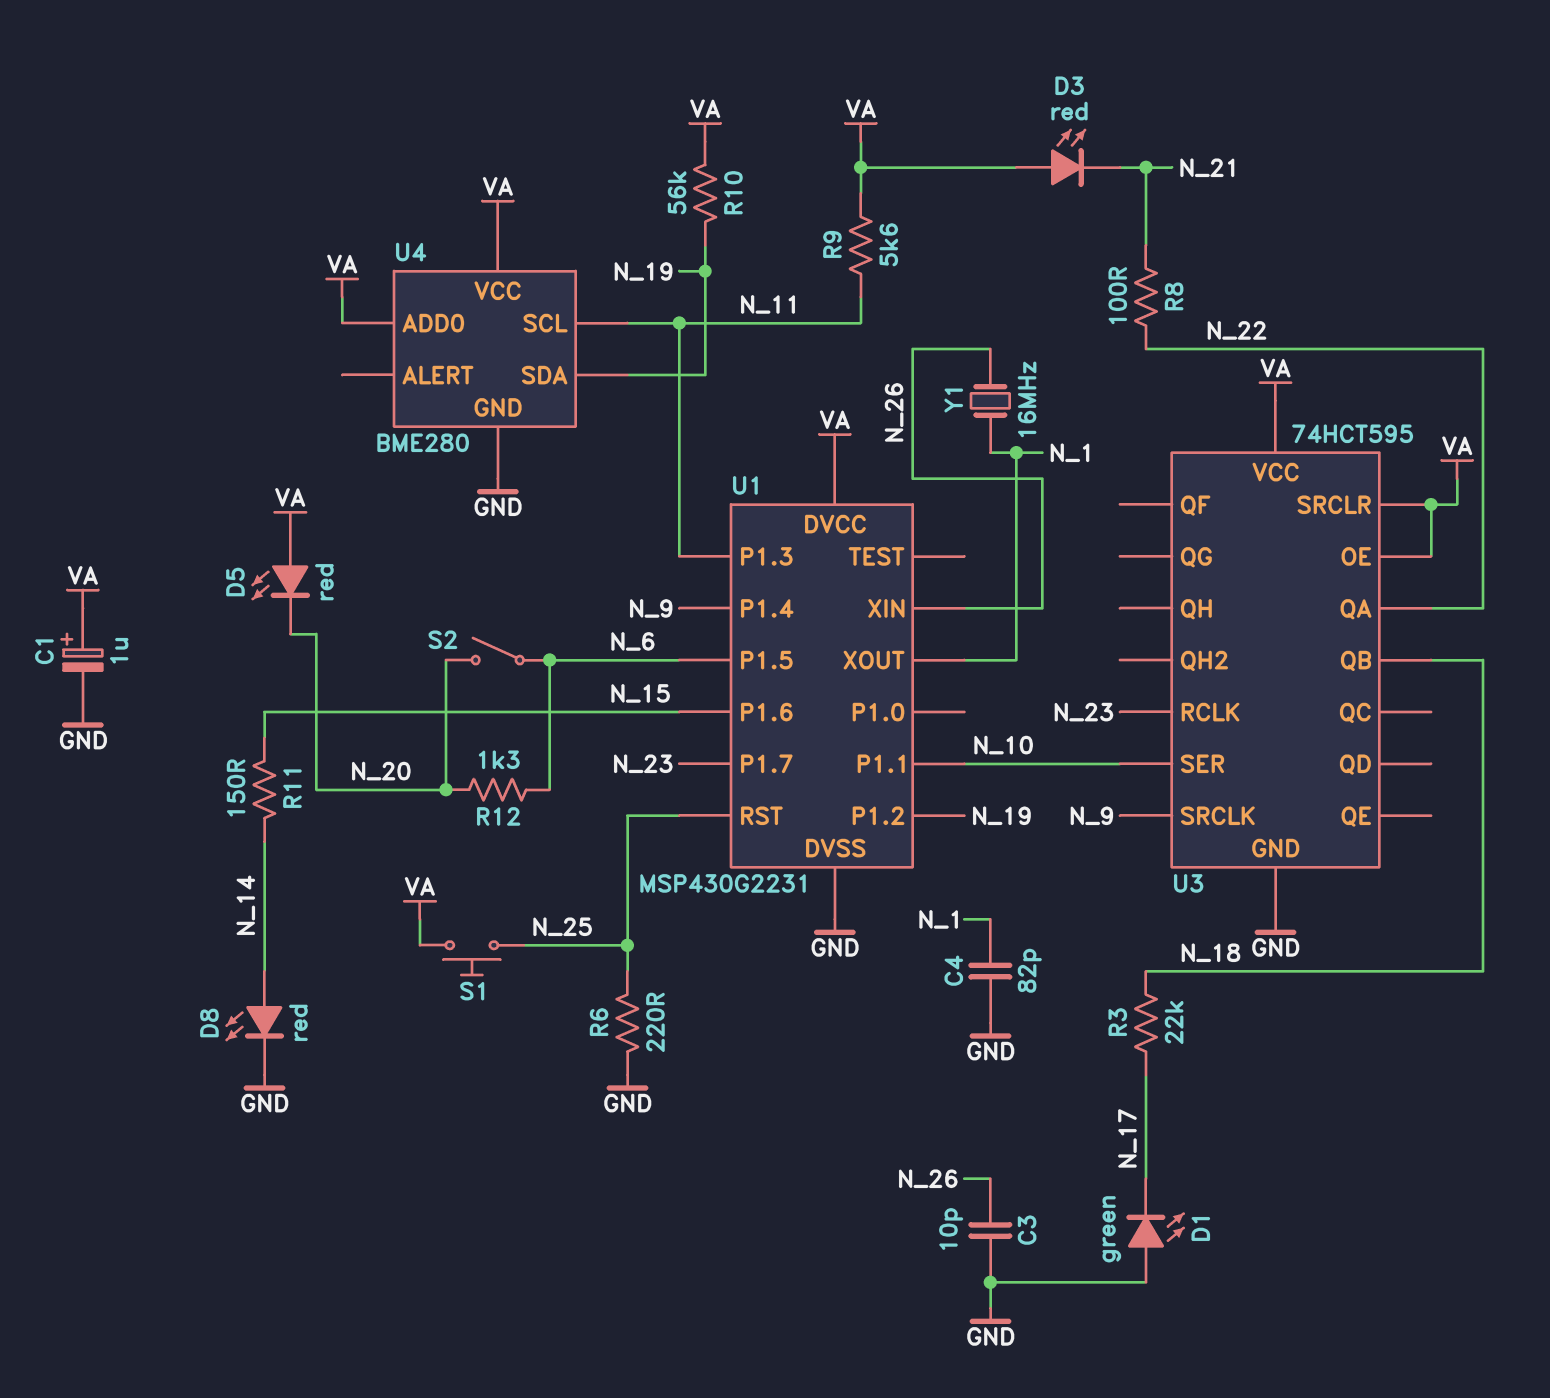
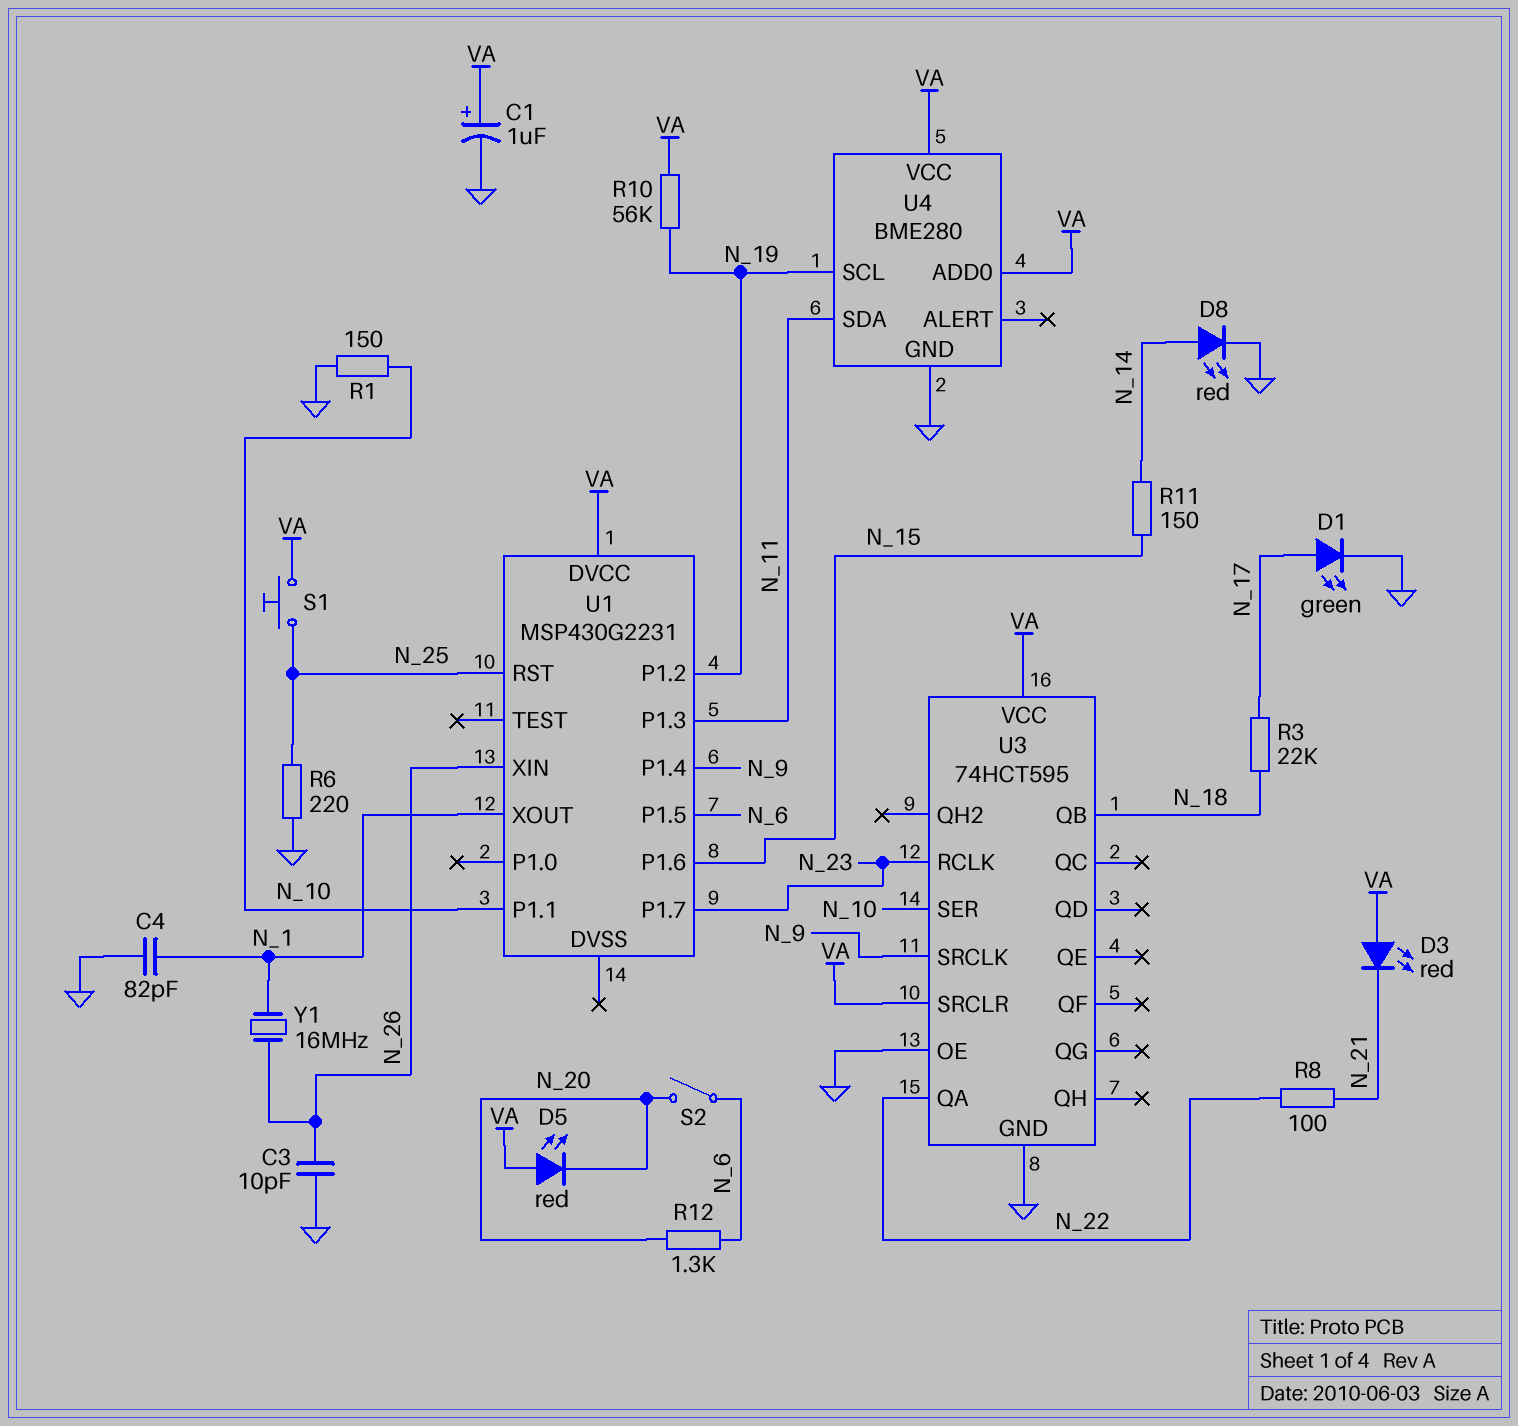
D1: LED green (A GND, K N_17) -> LED green (A N_17, K GND)
R1: none -> 150 (GND, N_10)
R9: 5.6k (N_11, VA) -> none
U1 pin DVSS: GND -> none
U3 pin OE: VA -> GND
U4 pin SCL: N_11 -> N_19
U4 pin SDA: N_19 -> N_11

